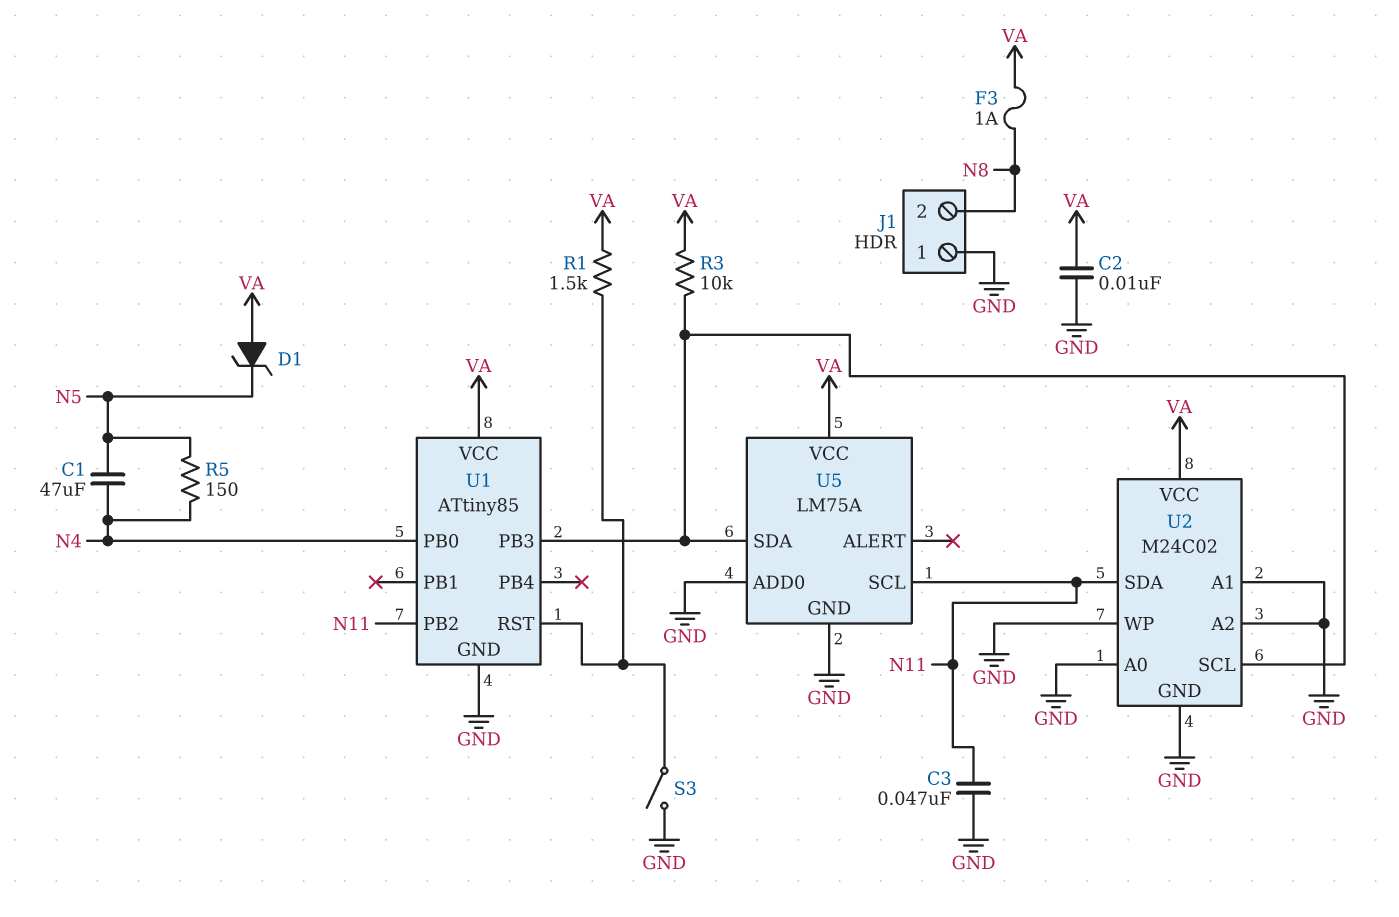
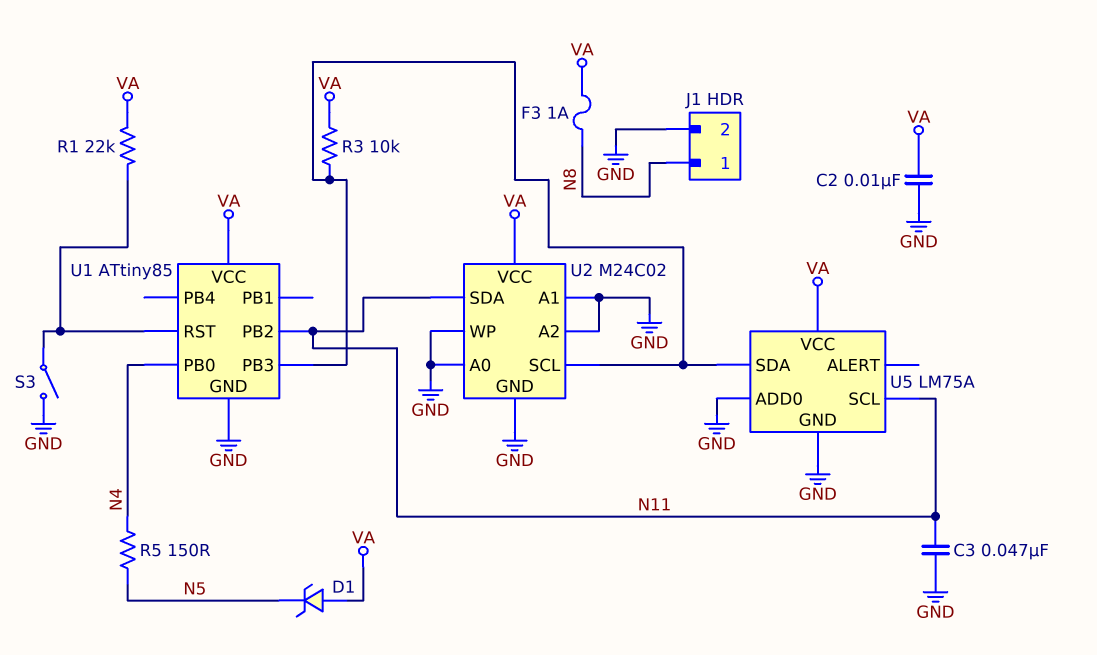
C1: 47uF (N4, N5) -> none
J1 pin 1: GND -> N8
J1 pin 2: N8 -> GND
R1: 1.5k (U1/RST, VA) -> 22k (U1/RST, VA)

